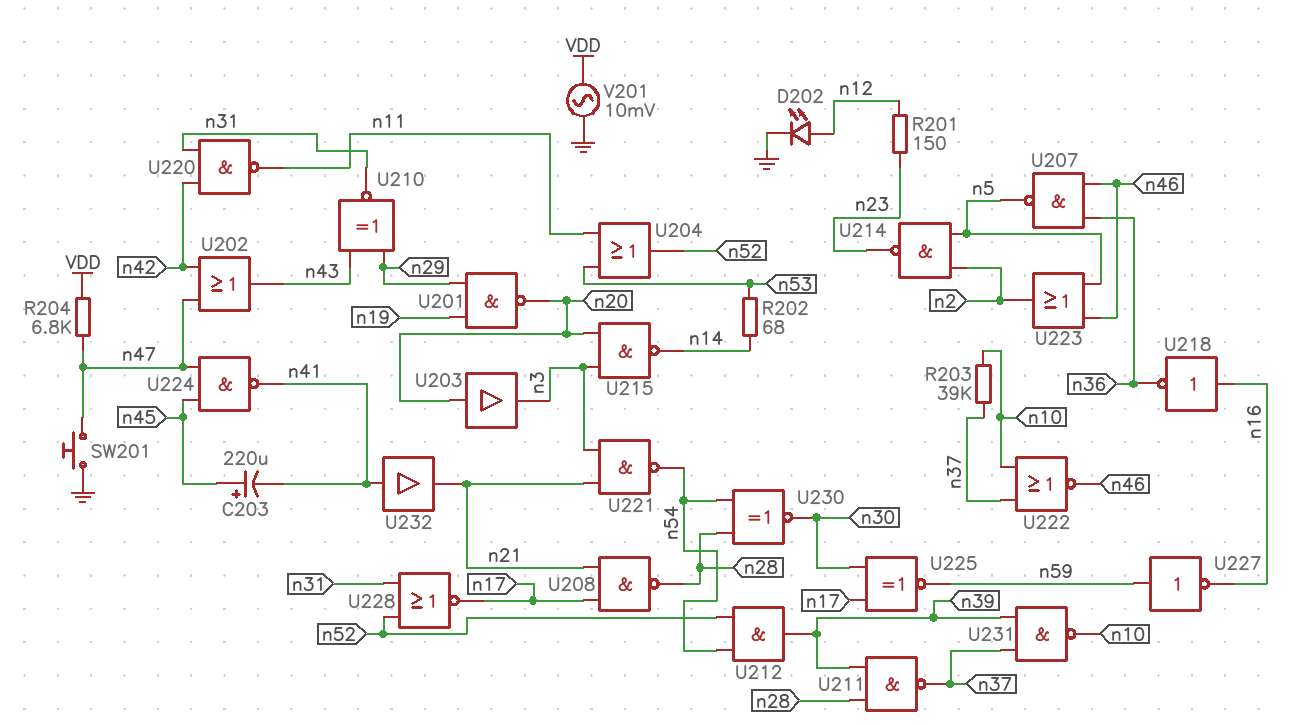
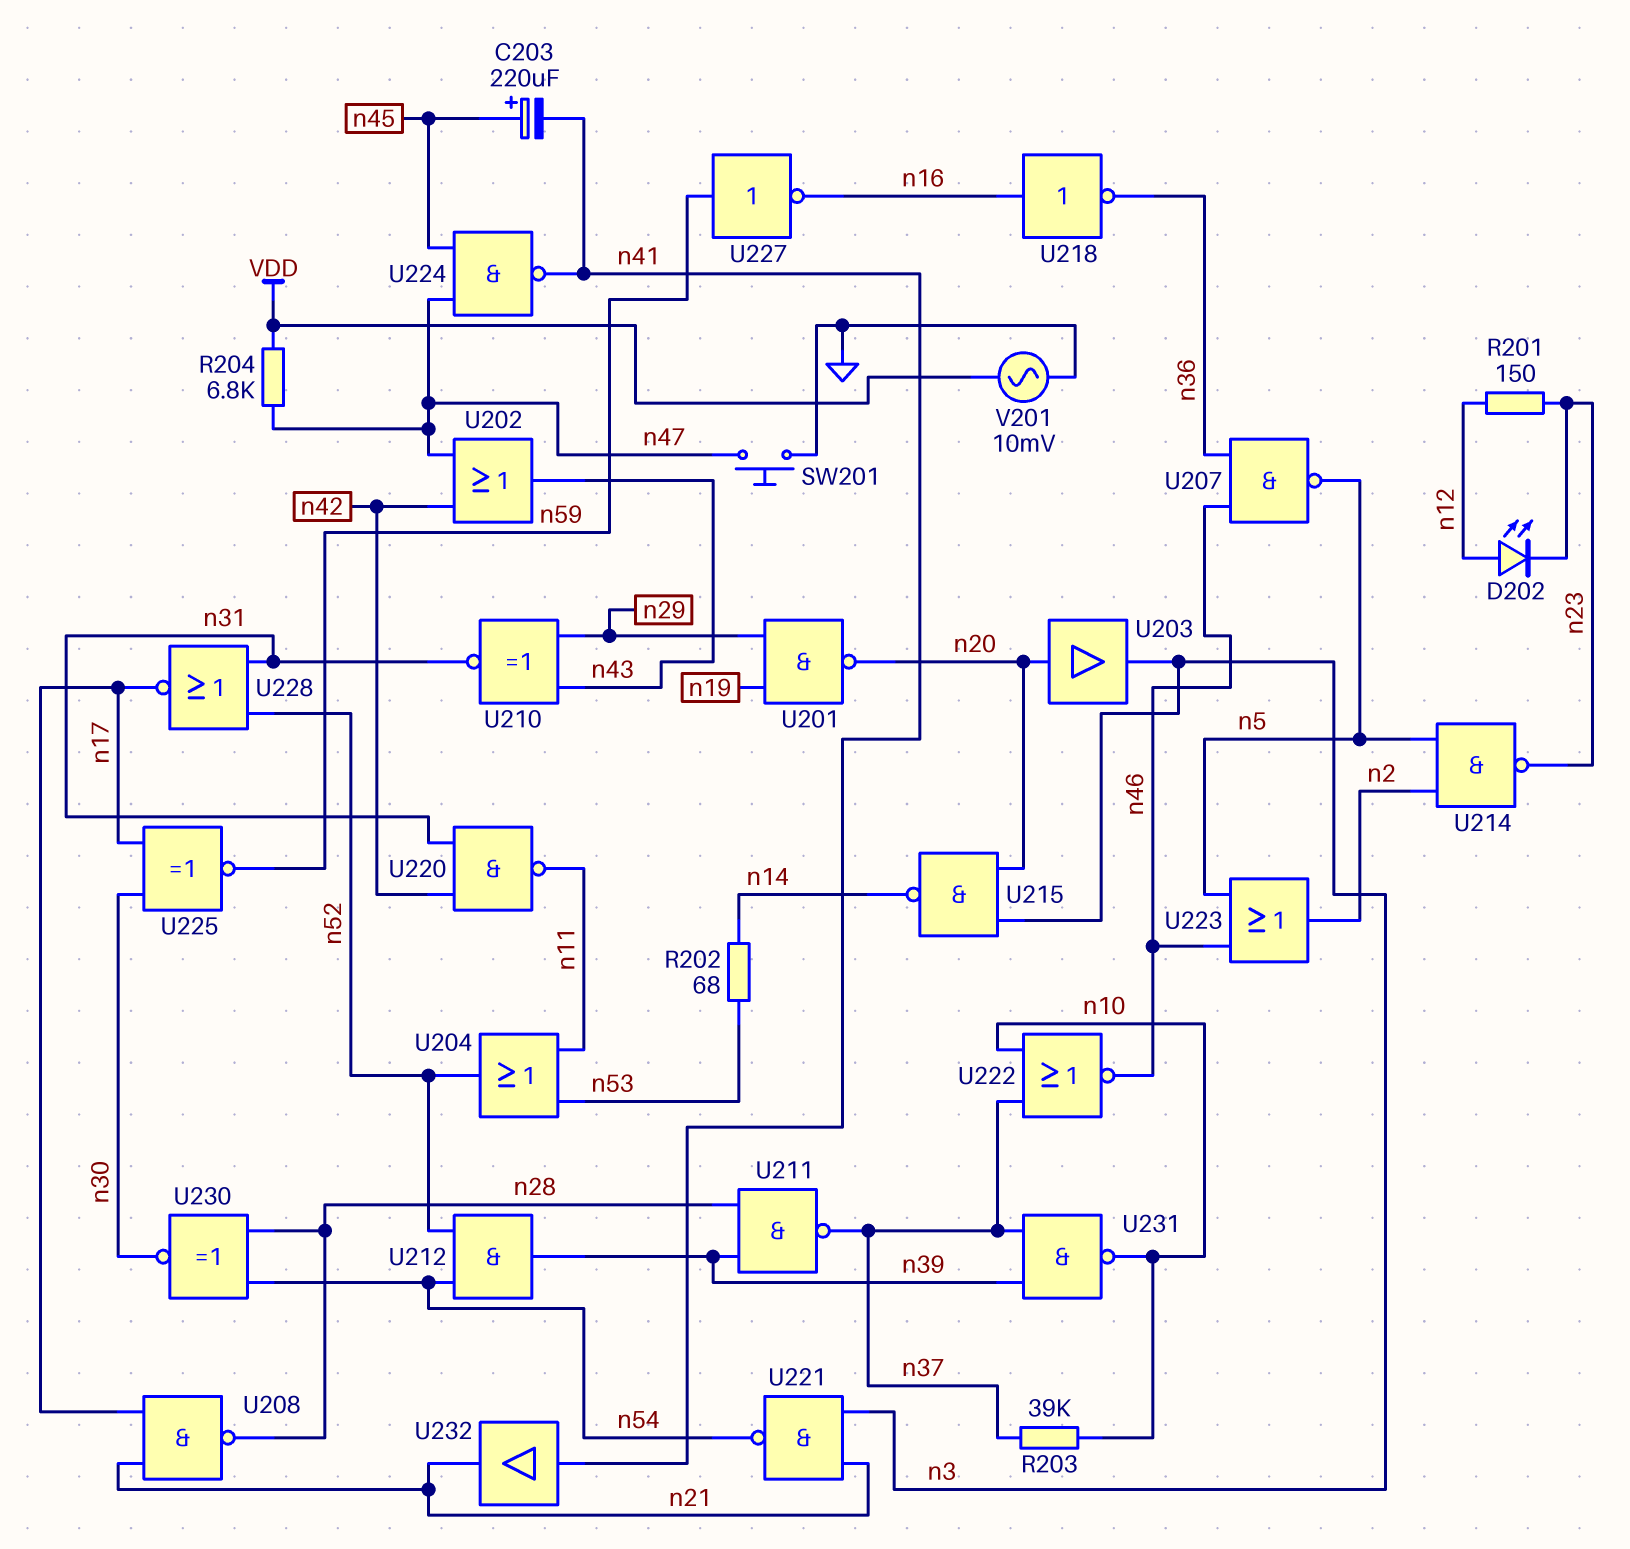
D202: LED (A n12, K GND) -> LED (A n12, K n23)

